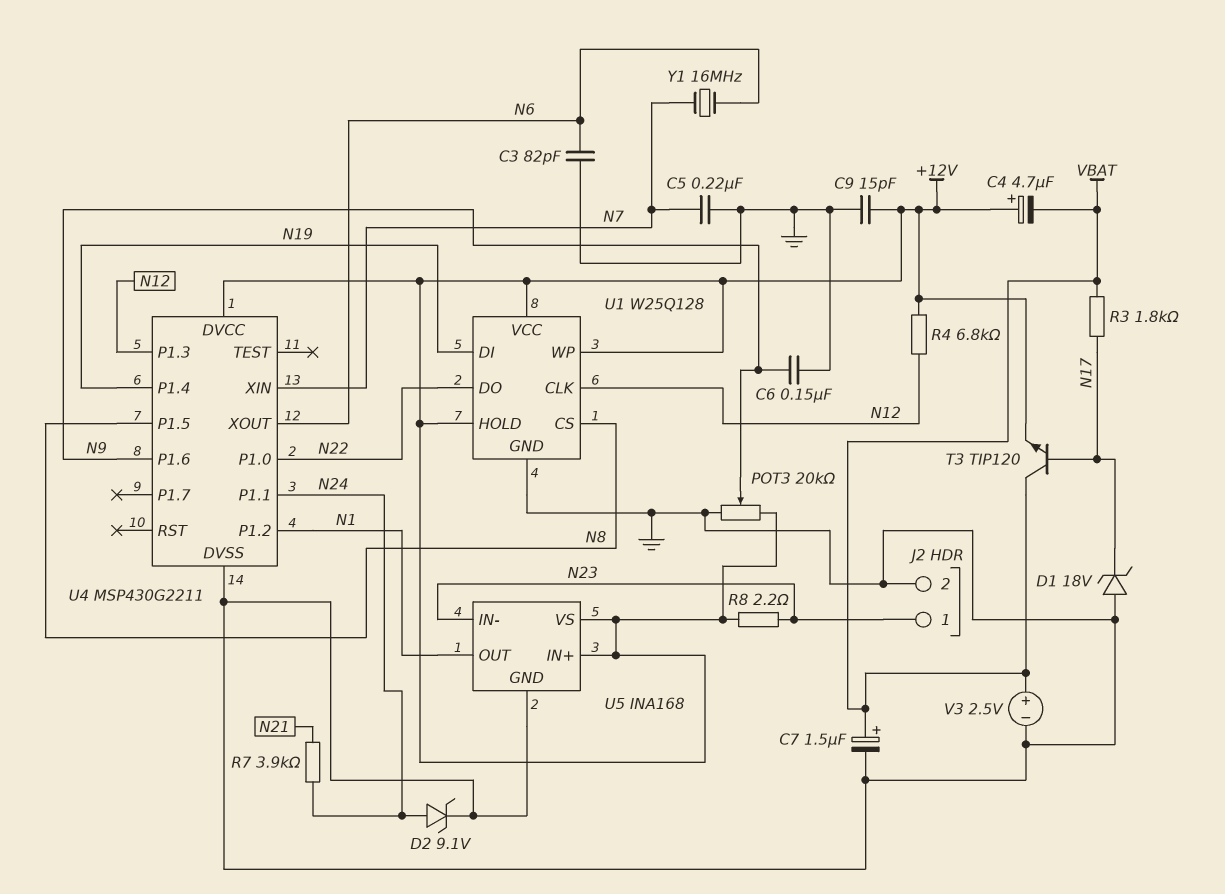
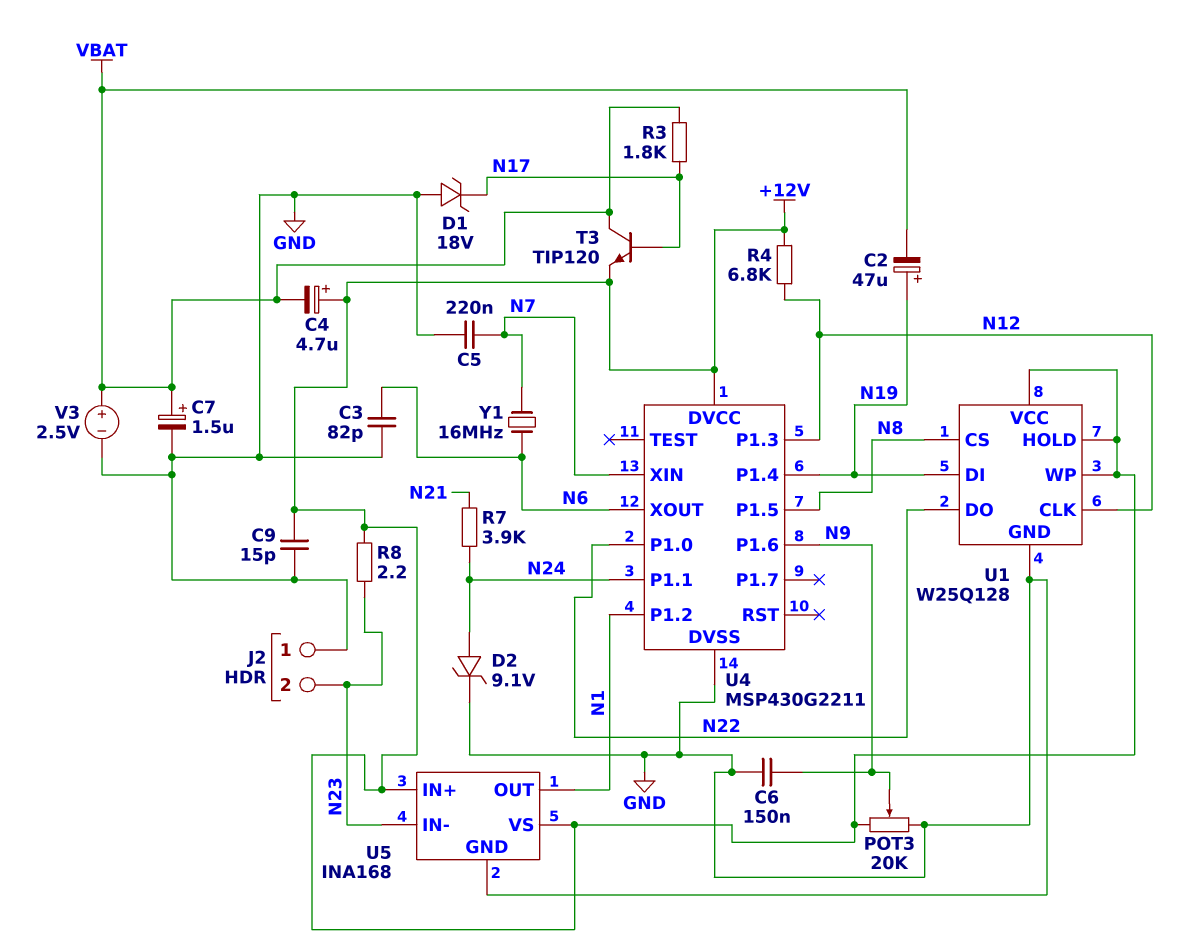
C2: none -> 47uF (plus N19, minus VBAT)
J2 pin 1: N23 -> GND
J2 pin 2: GND -> N23

